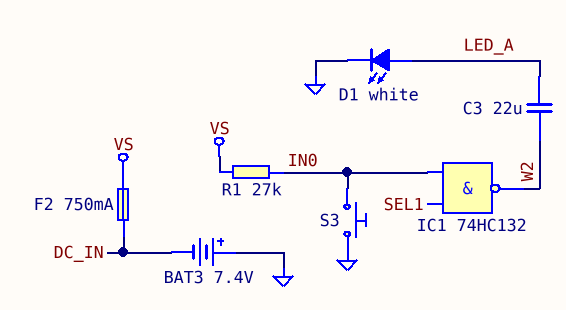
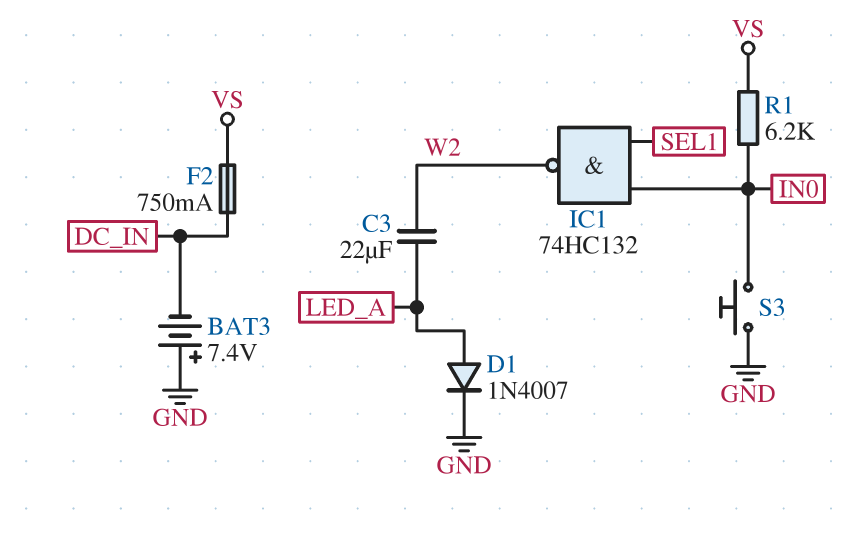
D1: LED white (A LED_A, K GND) -> diode 1N4007 (A LED_A, K GND)
R1: 27k (IN0, VS) -> 6.2k (IN0, VS)

